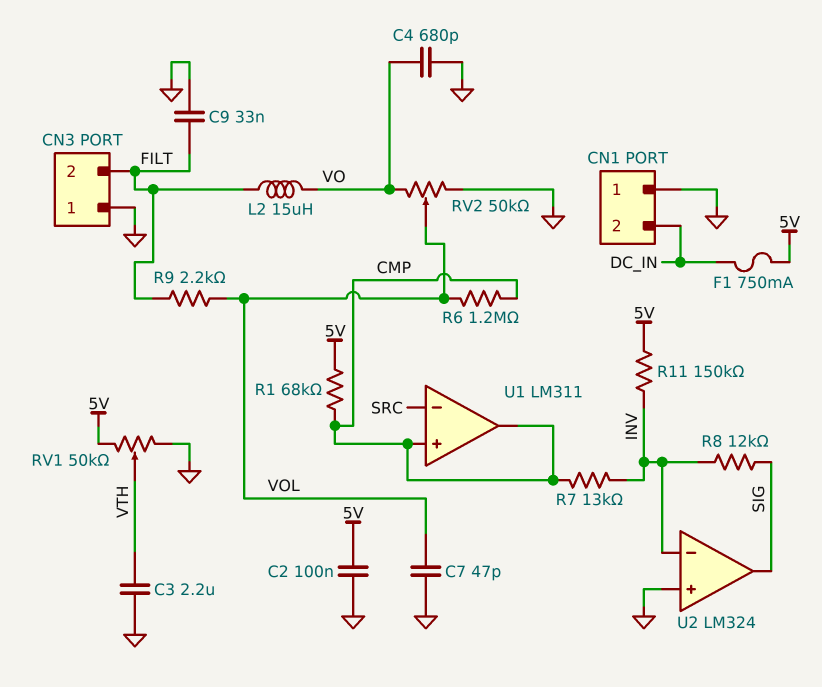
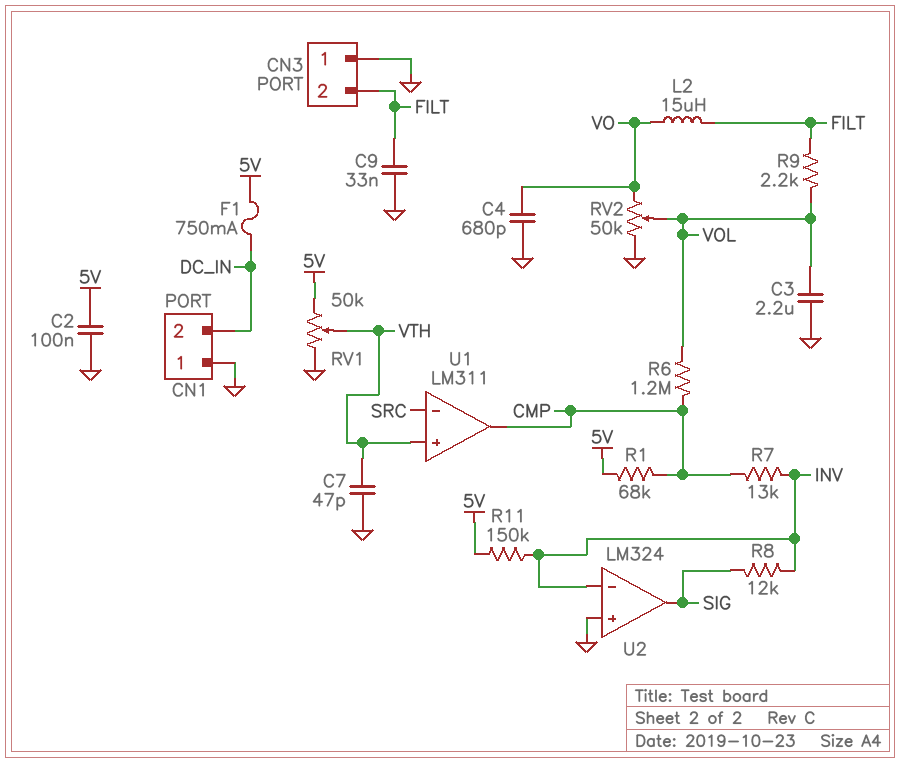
C3: 2.2uF (GND, VTH) -> 2.2uF (GND, VOL)
C7: 47pF (GND, VOL) -> 47pF (GND, VTH)
U1 pin in+: CMP -> VTH

